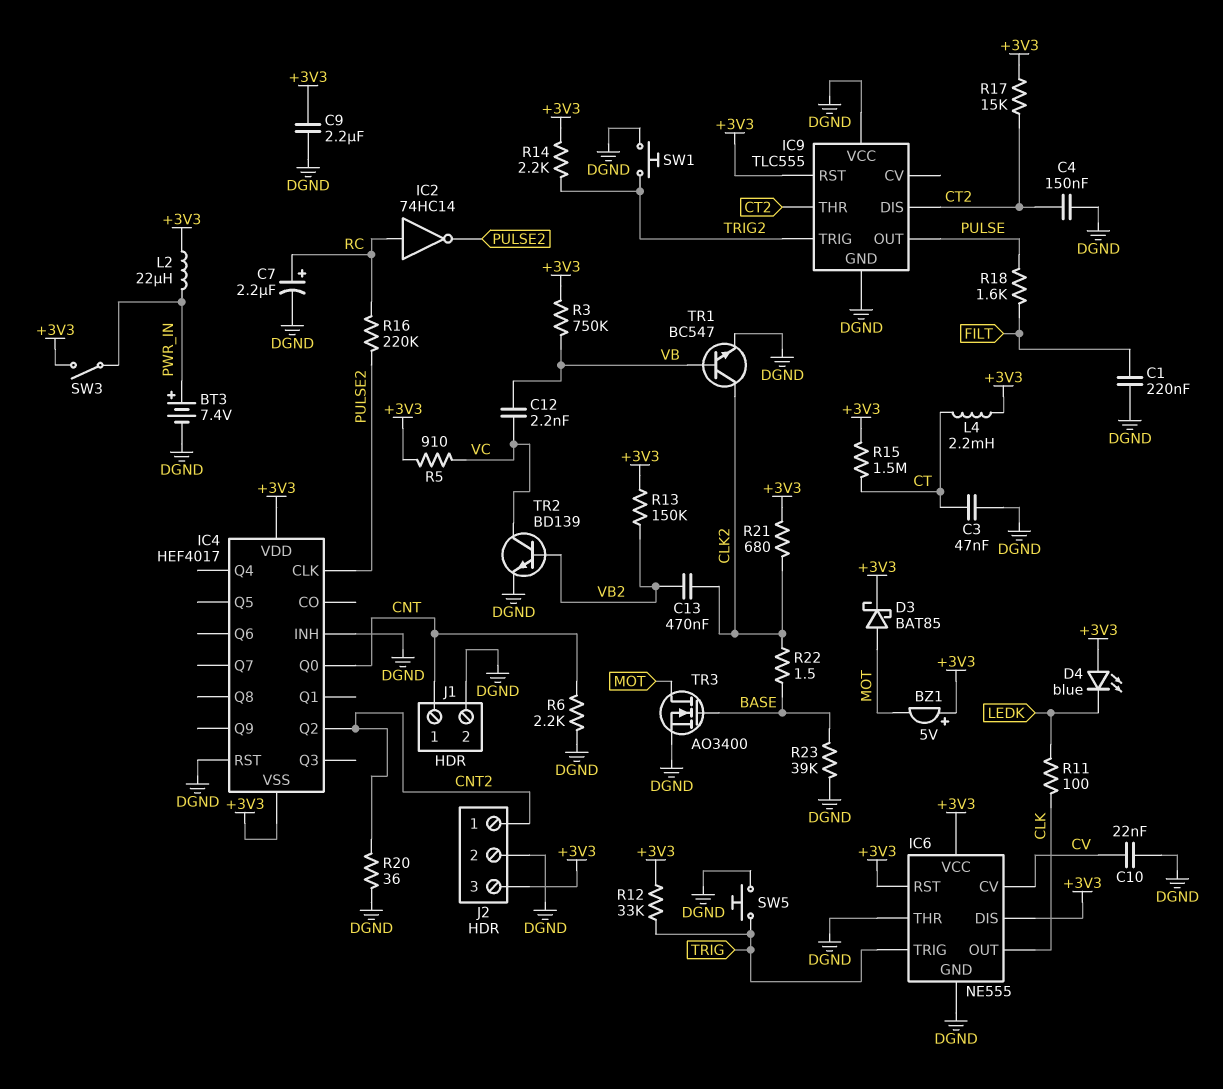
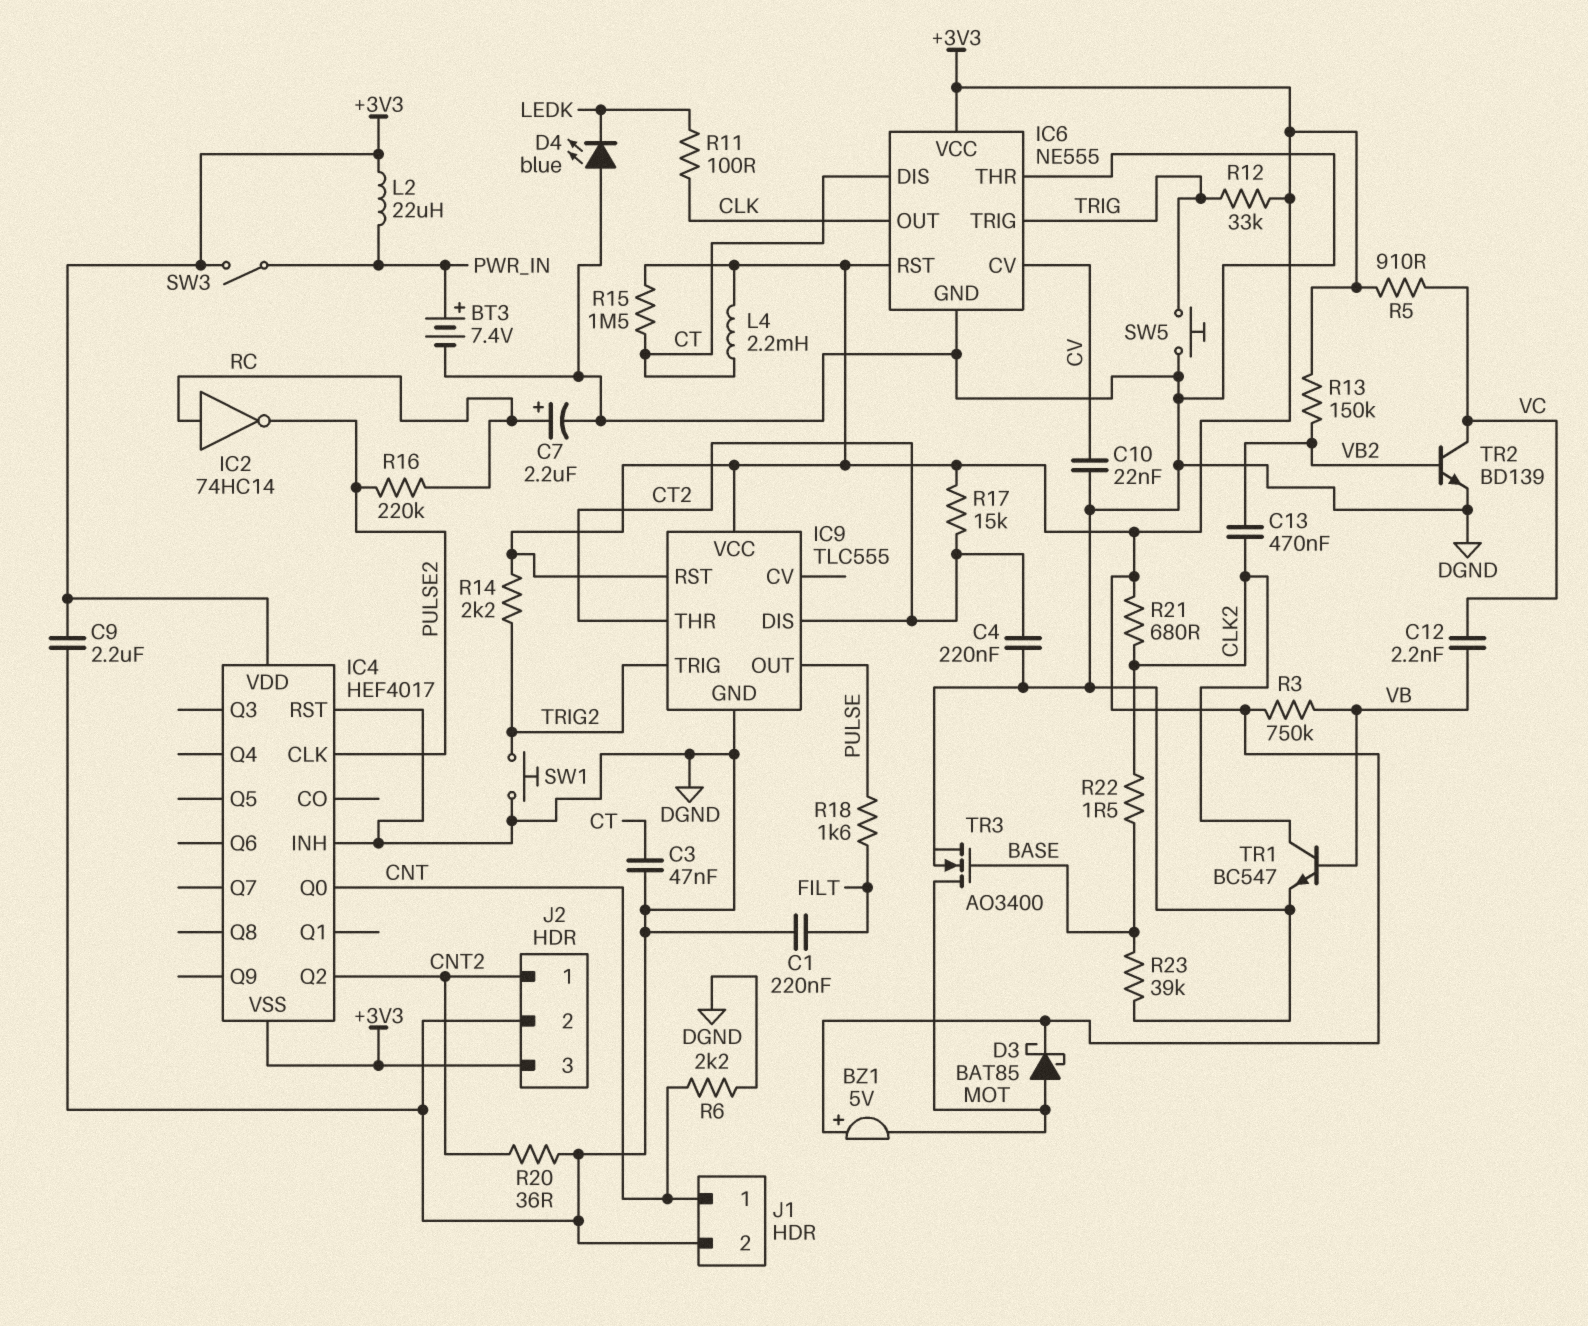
C4: 150nF (CT2, DGND) -> 220nF (CT2, DGND)
D4: LED blue (A +3V3, K LEDK) -> LED blue (A DGND, K LEDK)
IC6 pin DIS: +3V3 -> CT
IC9 pin VCC: DGND -> +3V3

